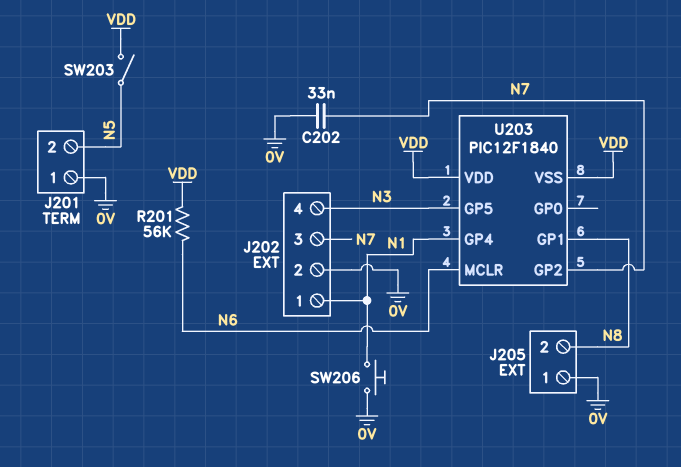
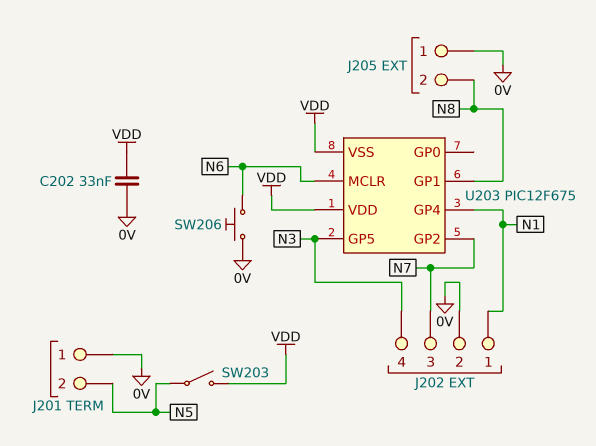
C202: 33nF (0V, N7) -> 33nF (0V, VDD)
R201: 56k (N6, VDD) -> none
SW206: button (0V, N1) -> button (0V, N6)
U203: PIC12F1840 -> PIC12F675

